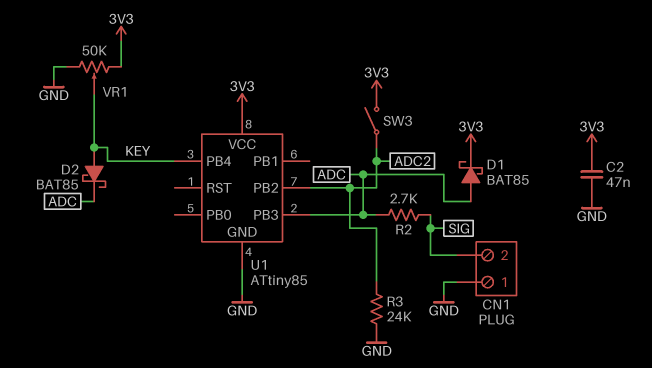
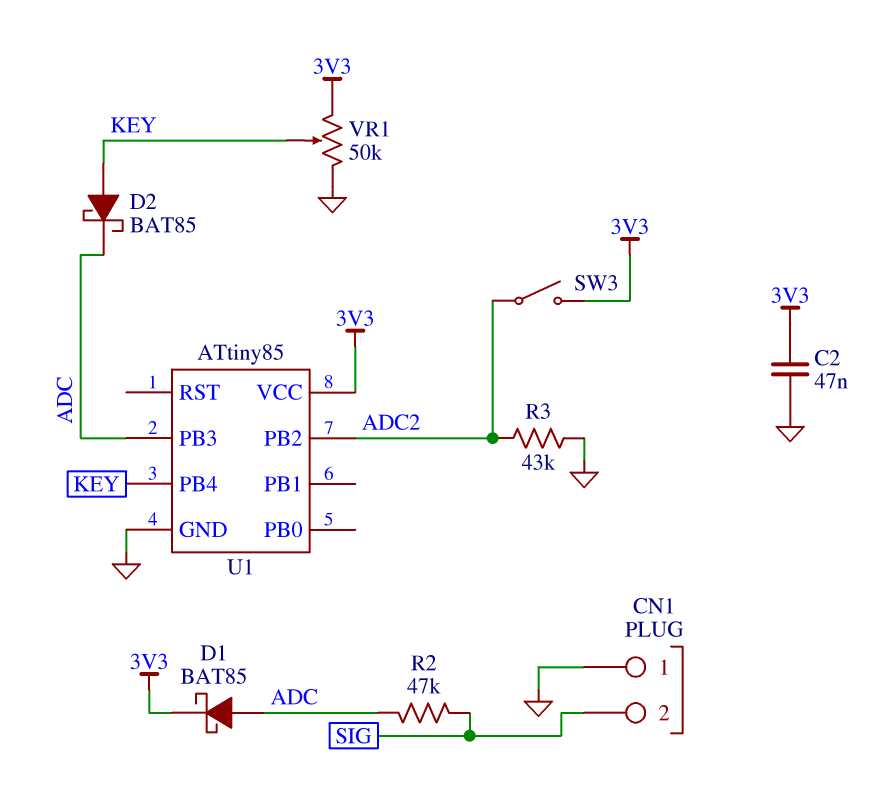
R2: 2.7k (ADC, SIG) -> 47k (ADC, SIG)
R3: 24k (ADC2, GND) -> 43k (ADC2, GND)

